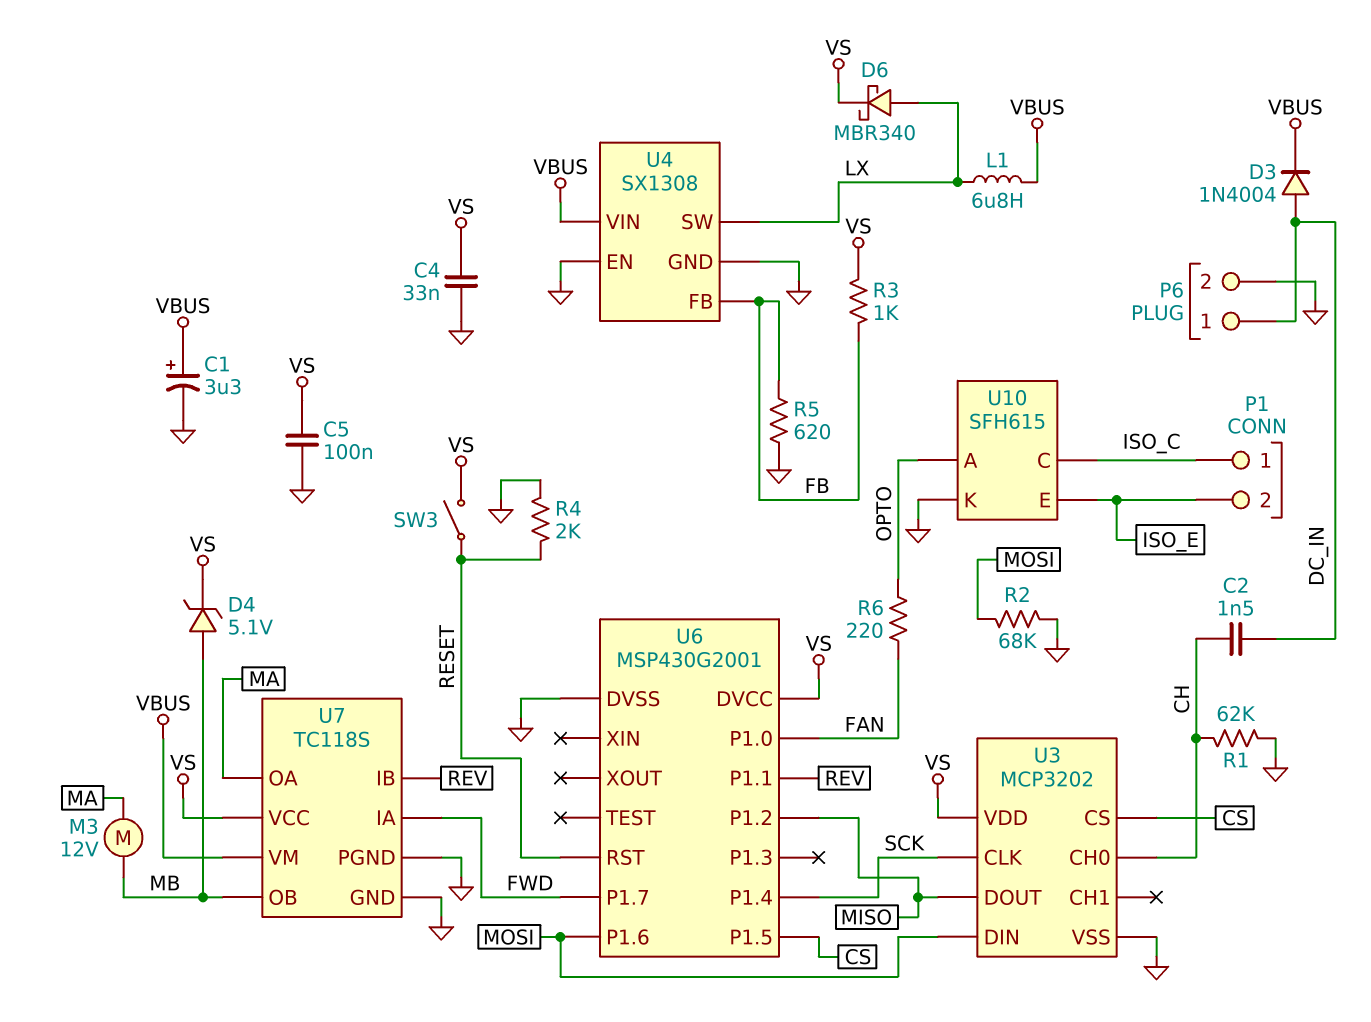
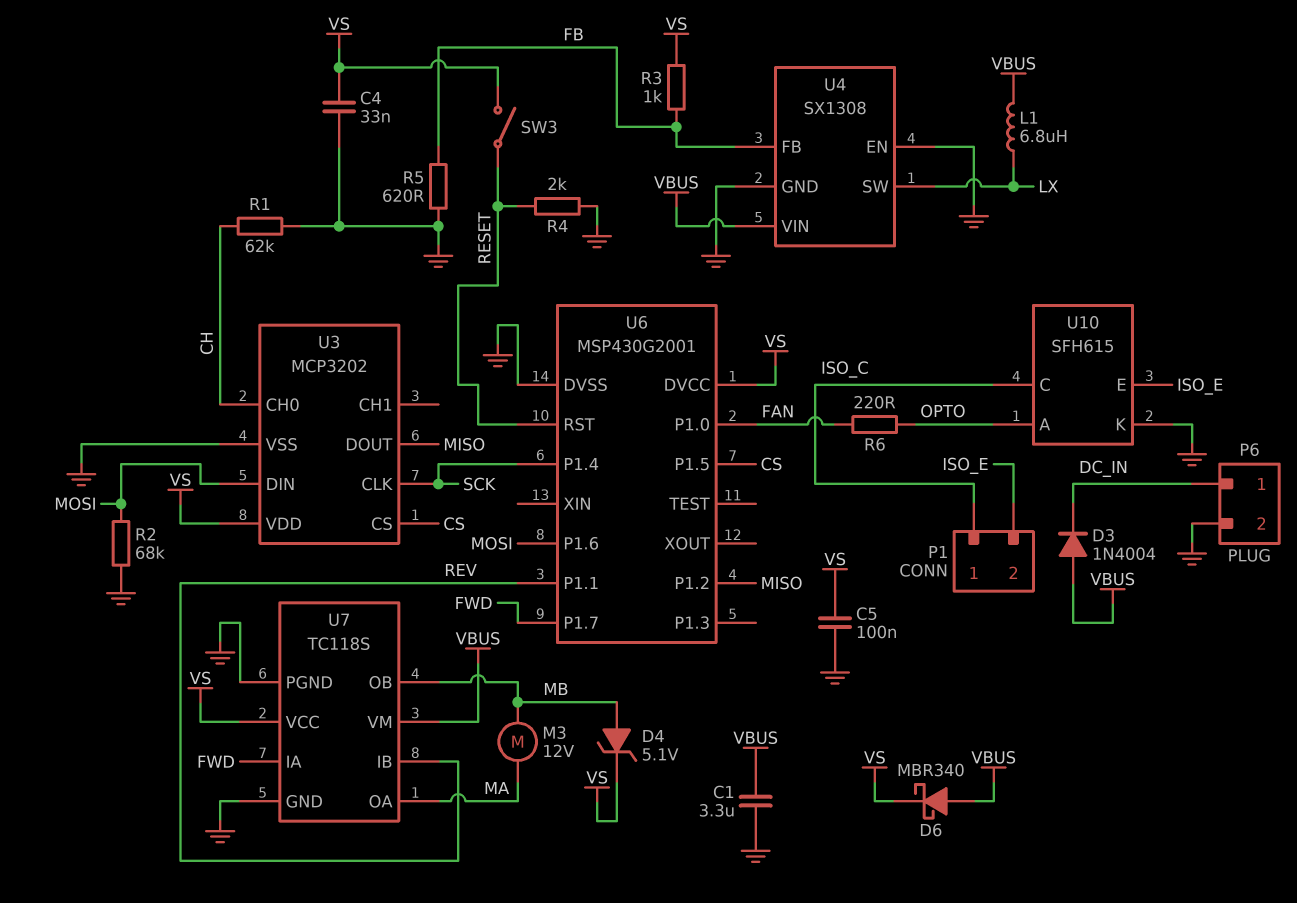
C1: 3.3uF (plus VBUS, minus GND) -> 3.3uF (GND, VBUS)
C2: 1.5nF (CH, DC_IN) -> none
D3: diode 1N4004 (A DC_IN, K VBUS) -> diode 1N4004 (A VBUS, K DC_IN)
D6: schottky MBR340 (A LX, K VS) -> schottky MBR340 (A VBUS, K VS)

